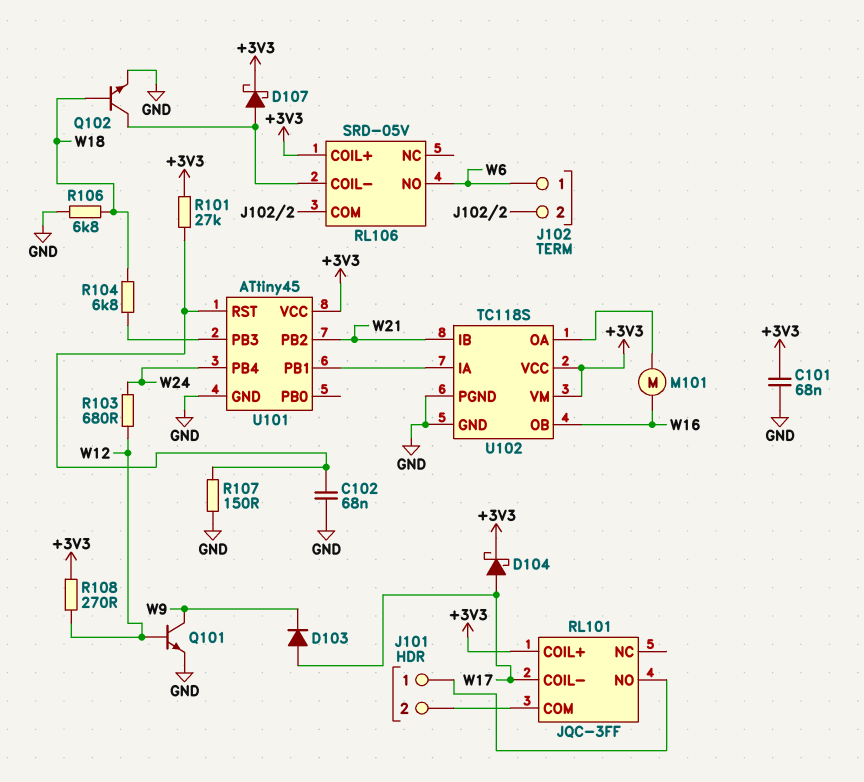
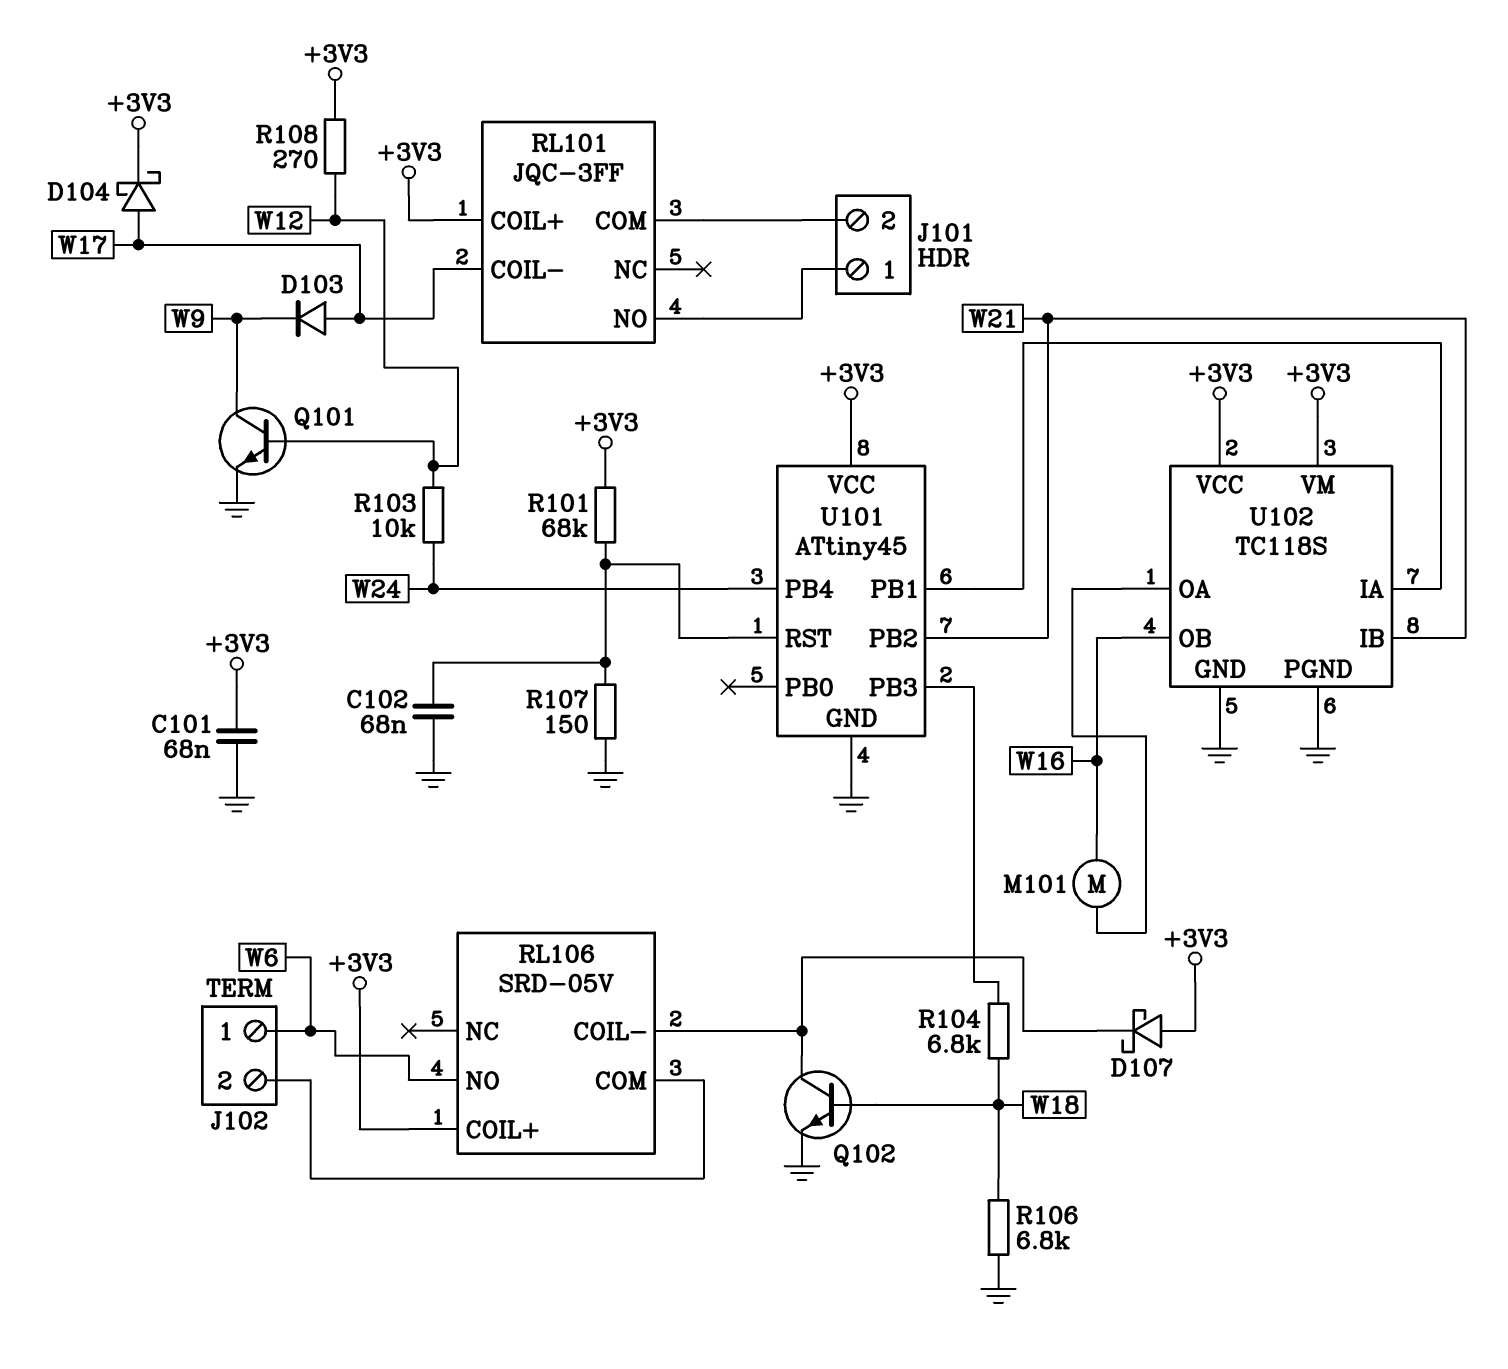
D107: schottky (A RL106/COIL-, K +3V3) -> schottky (A +3V3, K RL106/COIL-)
R101: 27k (+3V3, U101/RST) -> 68k (+3V3, U101/RST)
R103: 680 (W12, W24) -> 10k (W12, W24)

